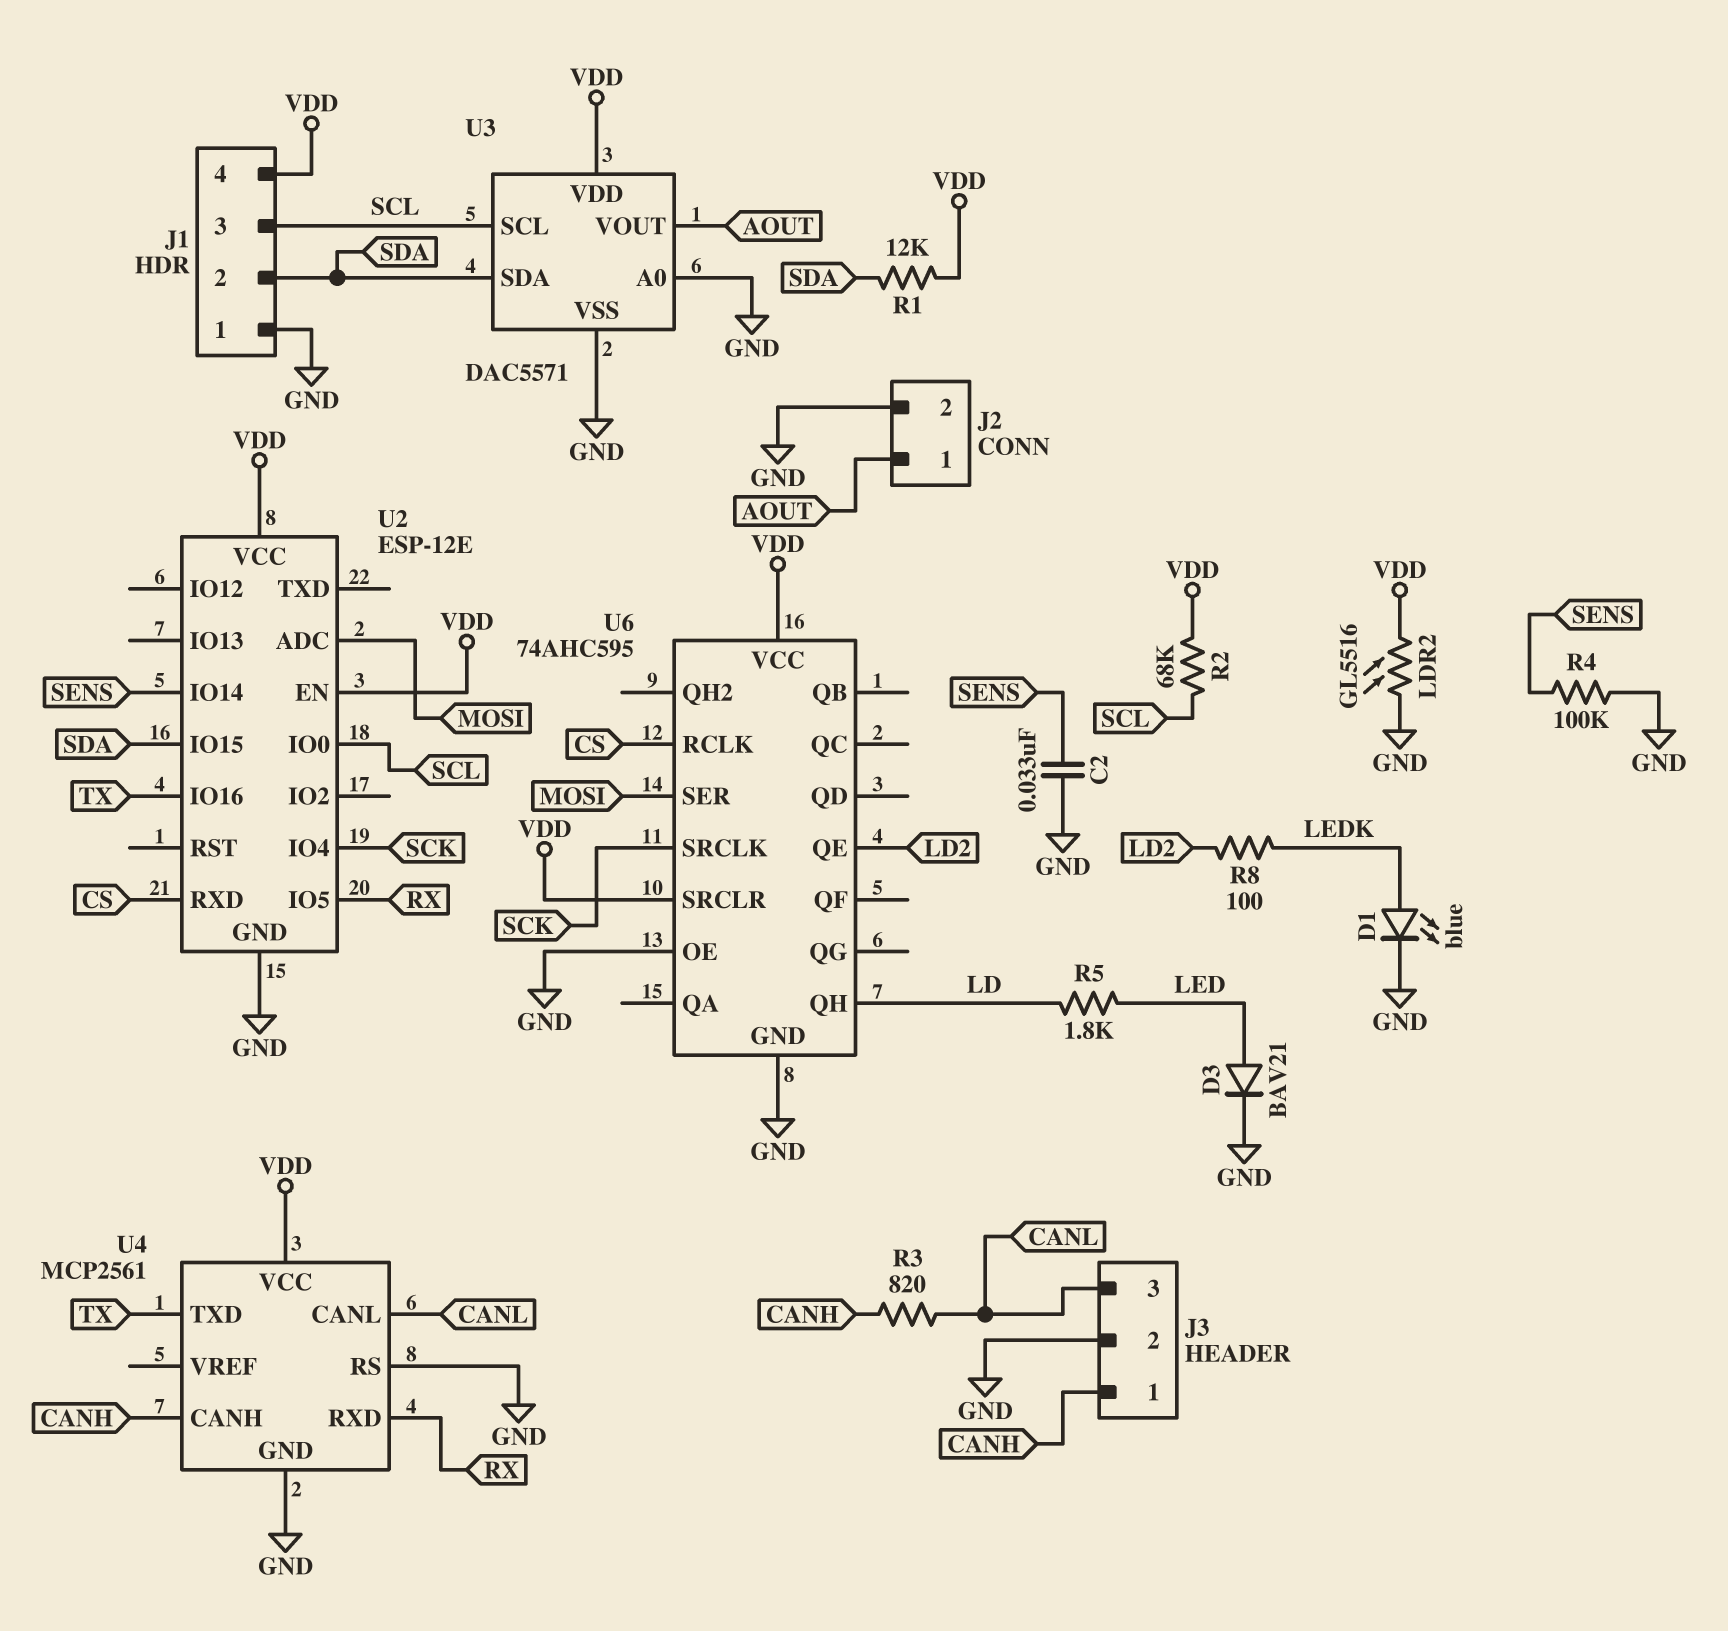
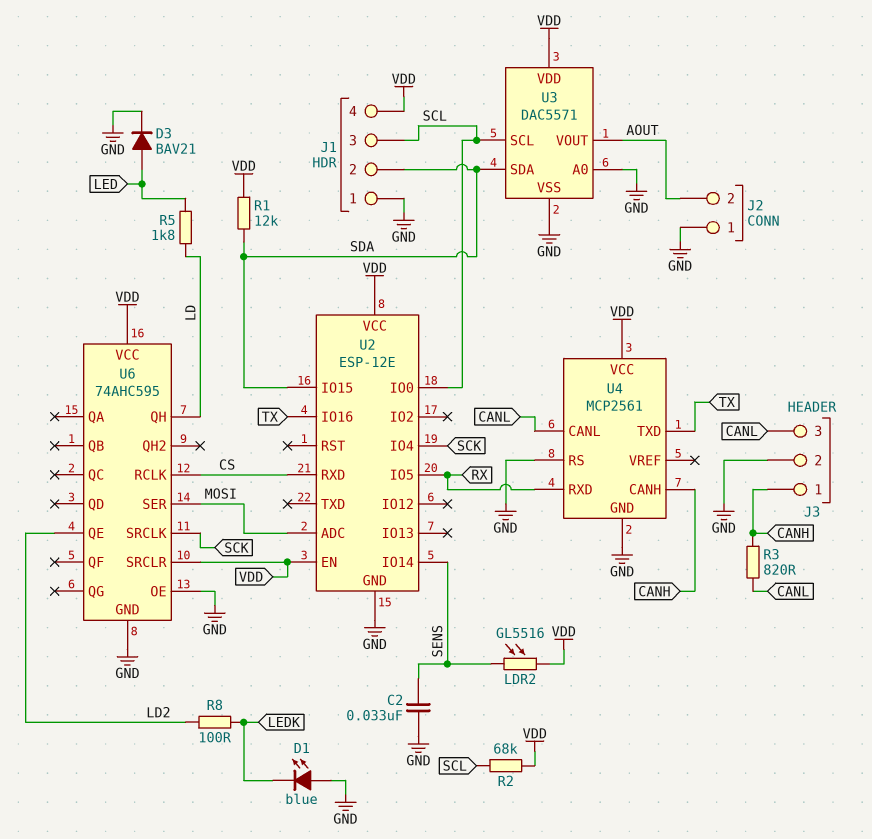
D1: LED blue (A LEDK, K GND) -> LED blue (A GND, K LEDK)
J2 pin 1: AOUT -> GND
J2 pin 2: GND -> AOUT
LDR2: GL5516 (GND, VDD) -> GL5516 (SENS, VDD)
R4: 100k (GND, SENS) -> none

